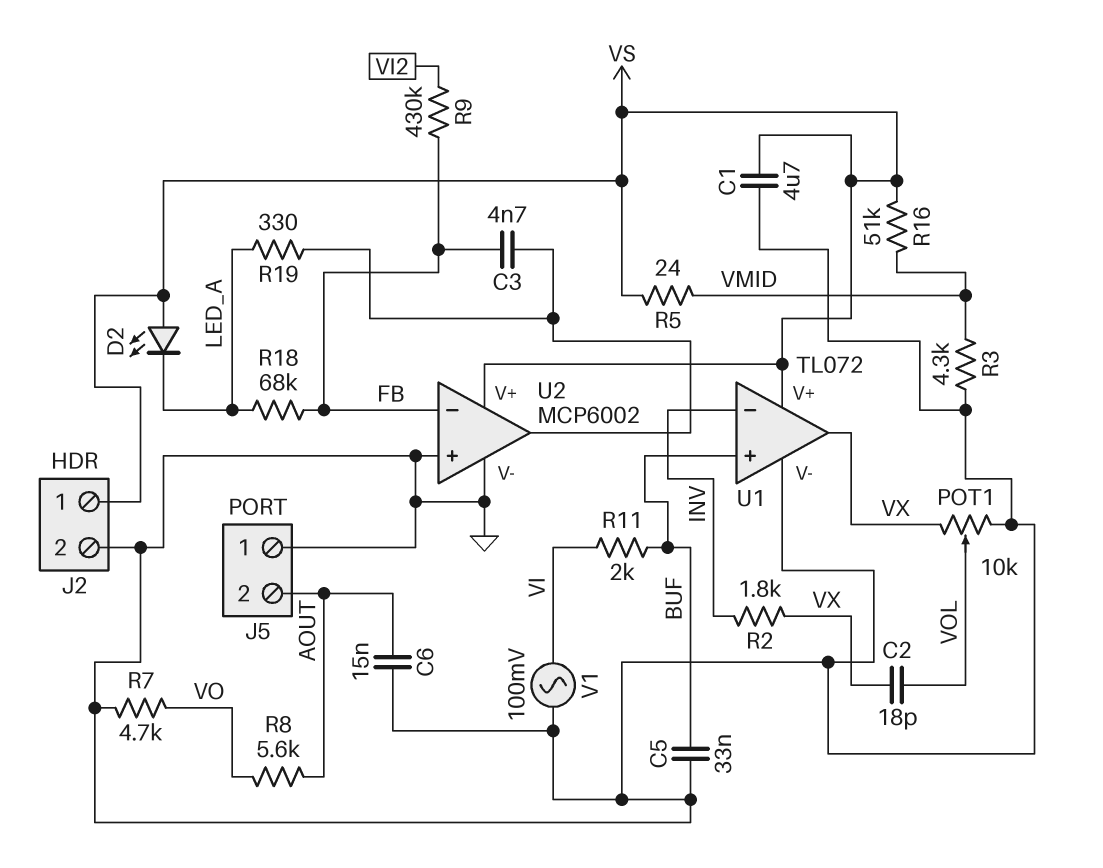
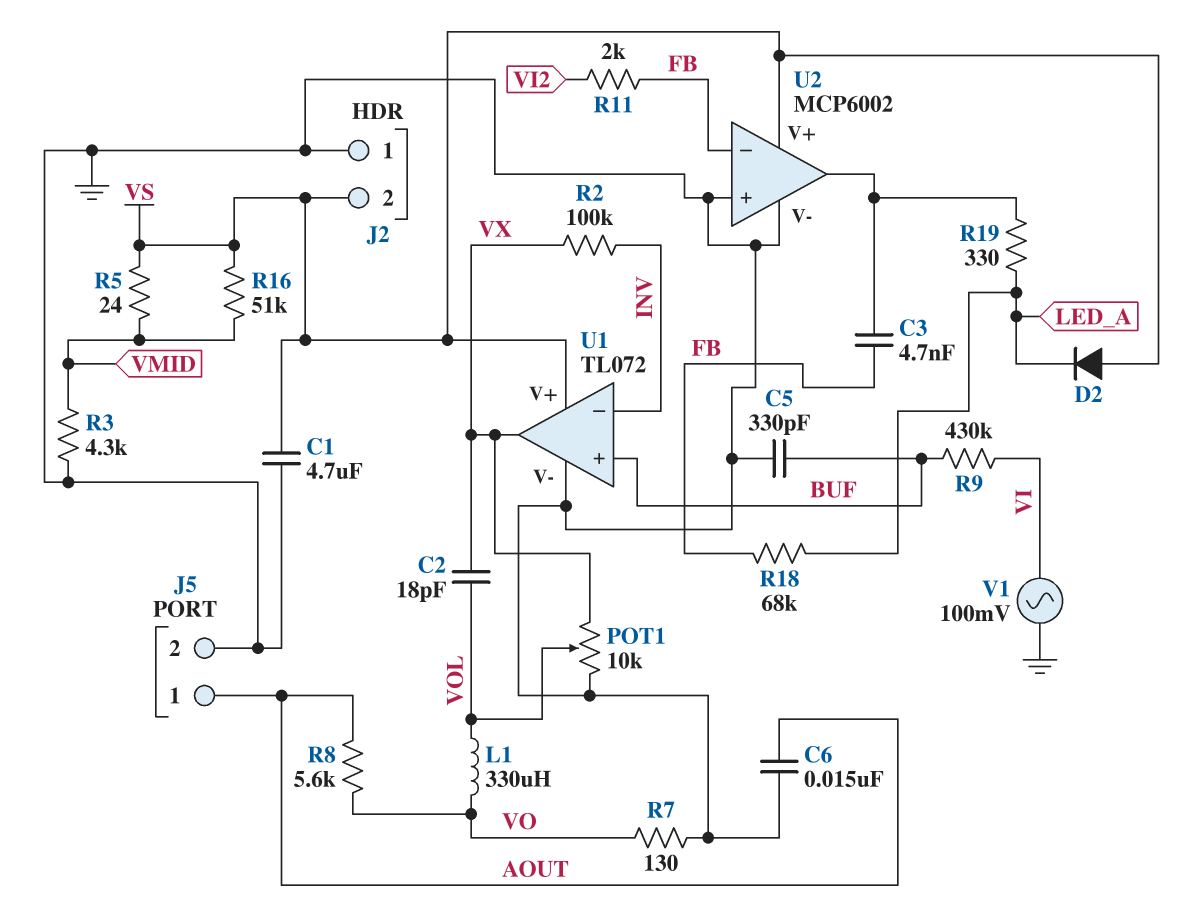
C5: 33nF (BUF, GND) -> 330pF (BUF, GND)
D2: LED (A VS, K LED_A) -> diode (A VS, K LED_A)
J2 pin 1: VS -> GND
J2 pin 2: GND -> VS
J5 pin 1: GND -> AOUT
J5 pin 2: AOUT -> GND
L1: none -> 330uH (VO, VOL)
R2: 1.8k (INV, VX) -> 100k (INV, VX)
R7: 4.7k (GND, VO) -> 130 (GND, VO)
R9: 430k (FB, VI2) -> 430k (BUF, VI)
R11: 2k (BUF, VI) -> 2k (FB, VI2)

